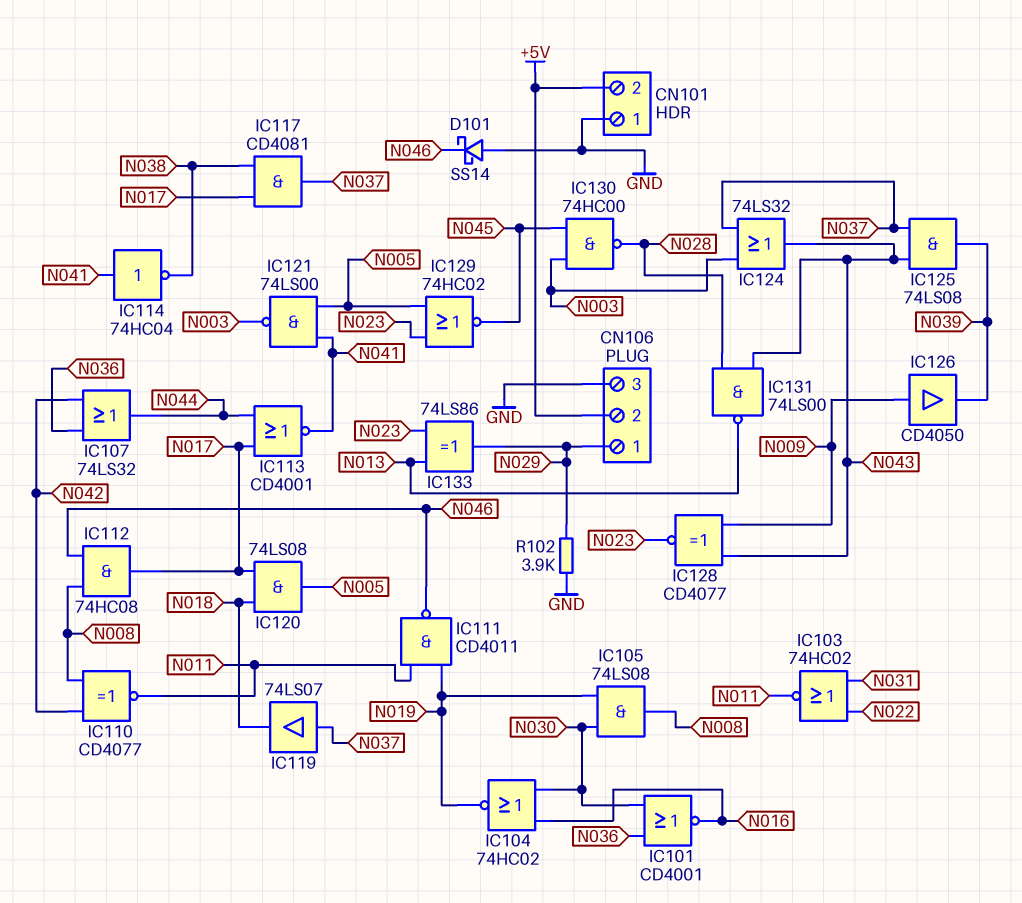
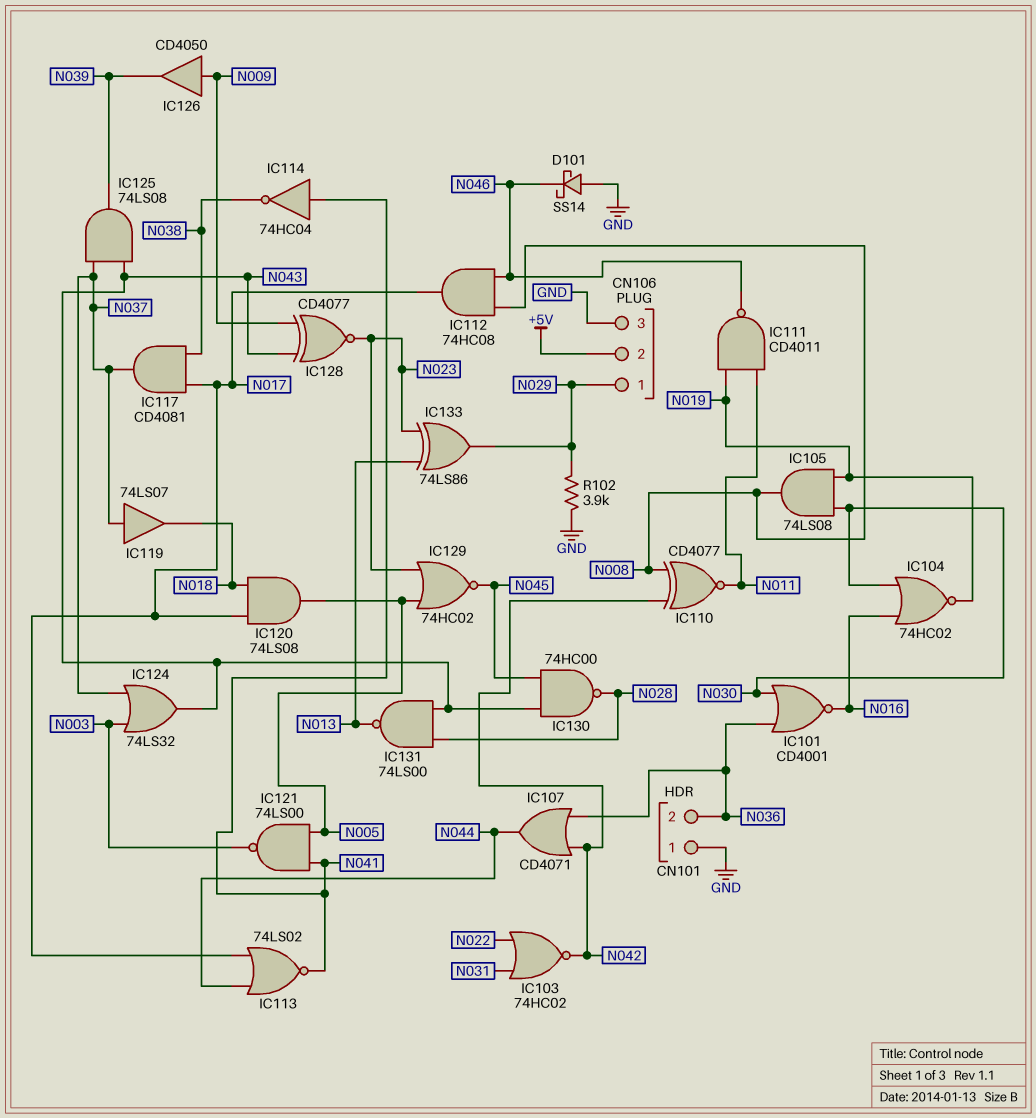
CN101 pin 2: +5V -> N036
IC103: NOR 74HC02 (in N022, in N031, out N011) -> NOR 74HC02 (in N022, in N031, out N042)
IC107: OR 74LS32 (in N036, in N042, out N044) -> OR CD4071 (in N036, in N042, out N044)
IC113: NOR CD4001 (in N017, in N044, out N041) -> NOR 74LS02 (in N017, in N044, out N041)
IC130: NAND 74HC00 (in N003, in N045, out N028) -> NAND 74HC00 (in N043, in N045, out N028)

